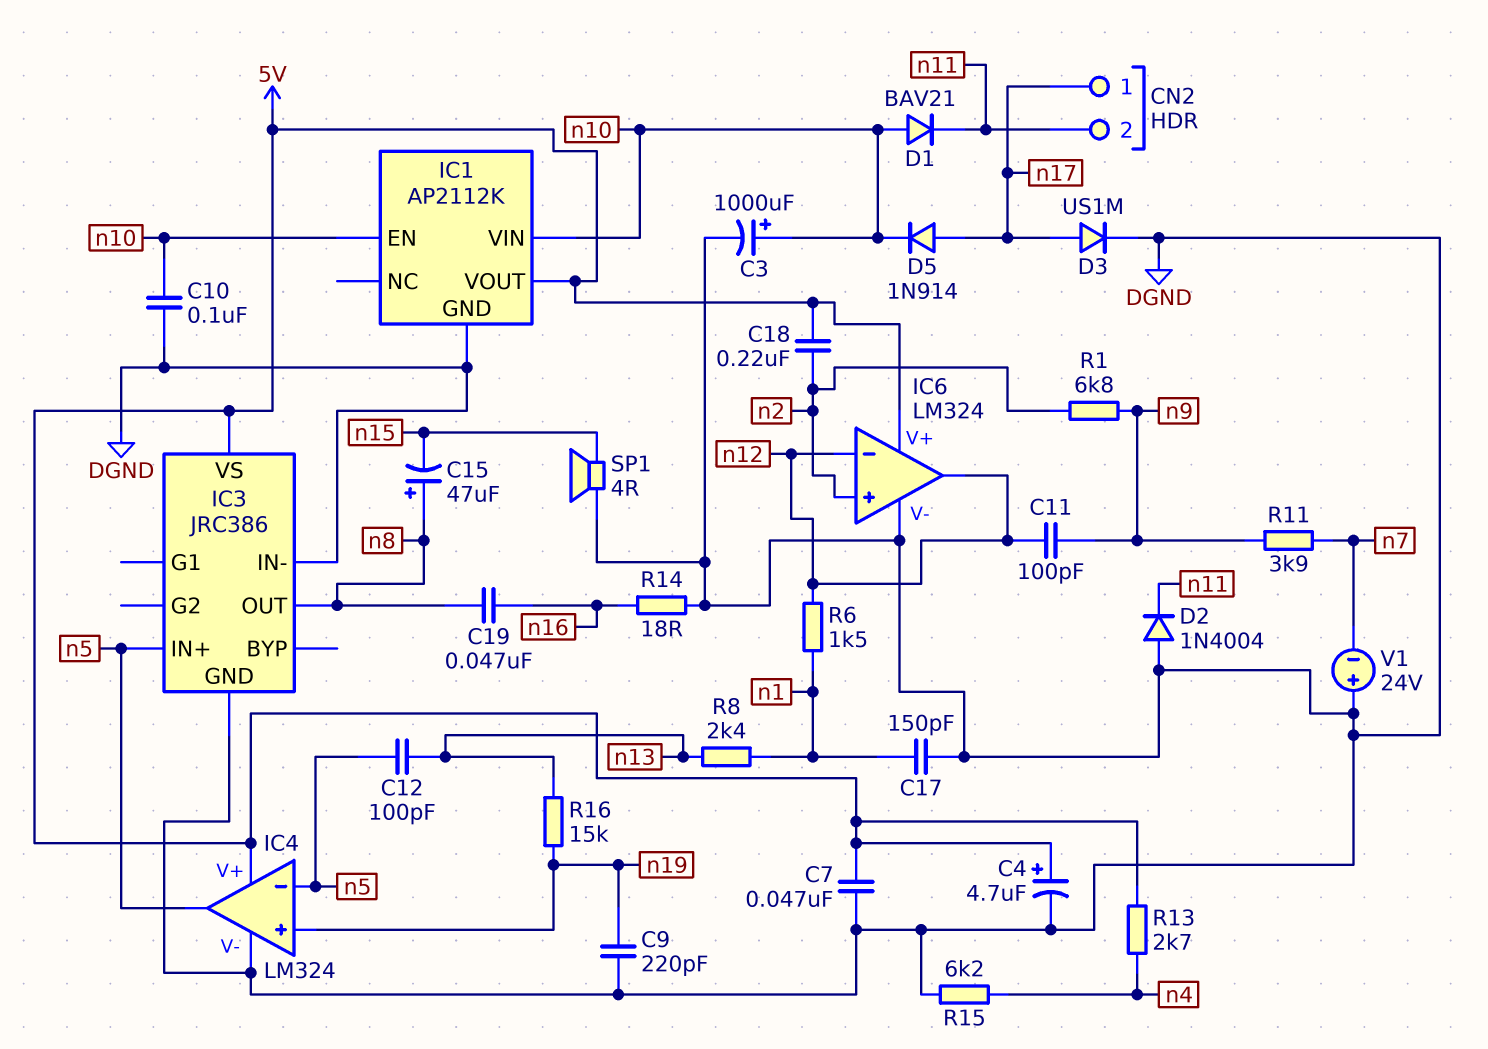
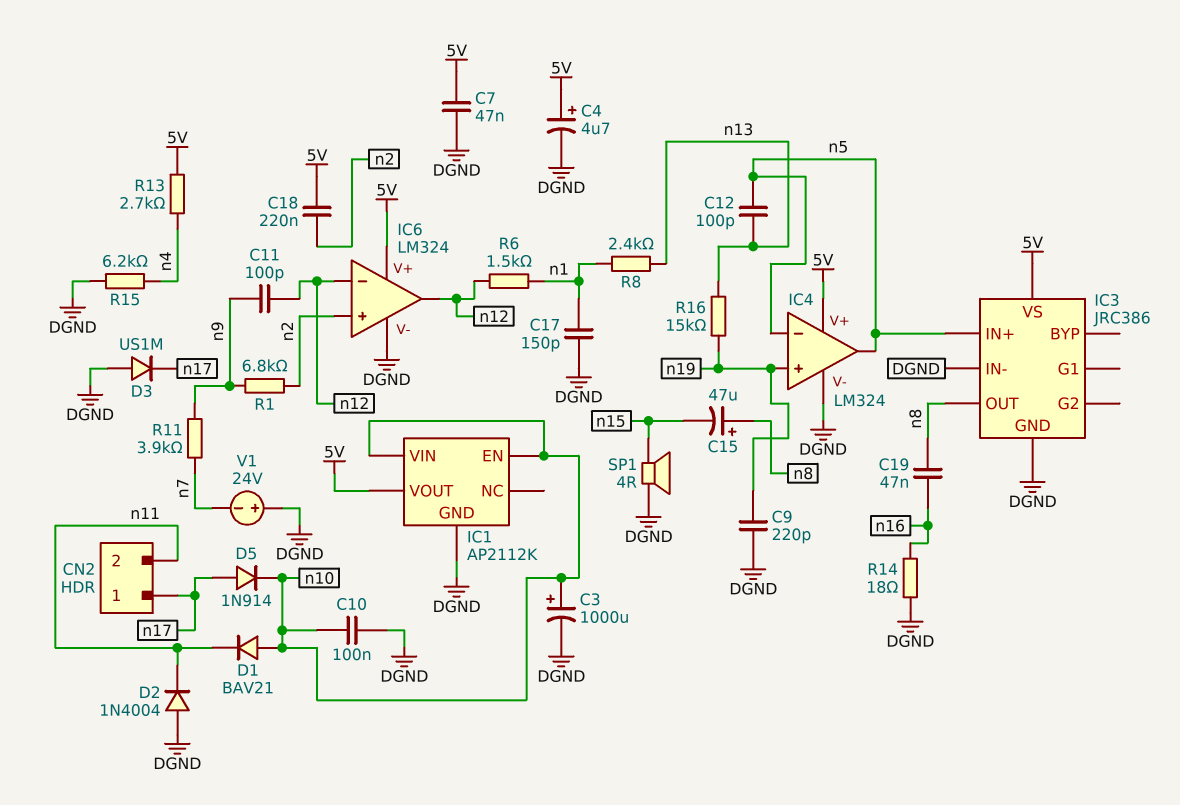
D3: diode US1M (A n17, K DGND) -> diode US1M (A DGND, K n17)

